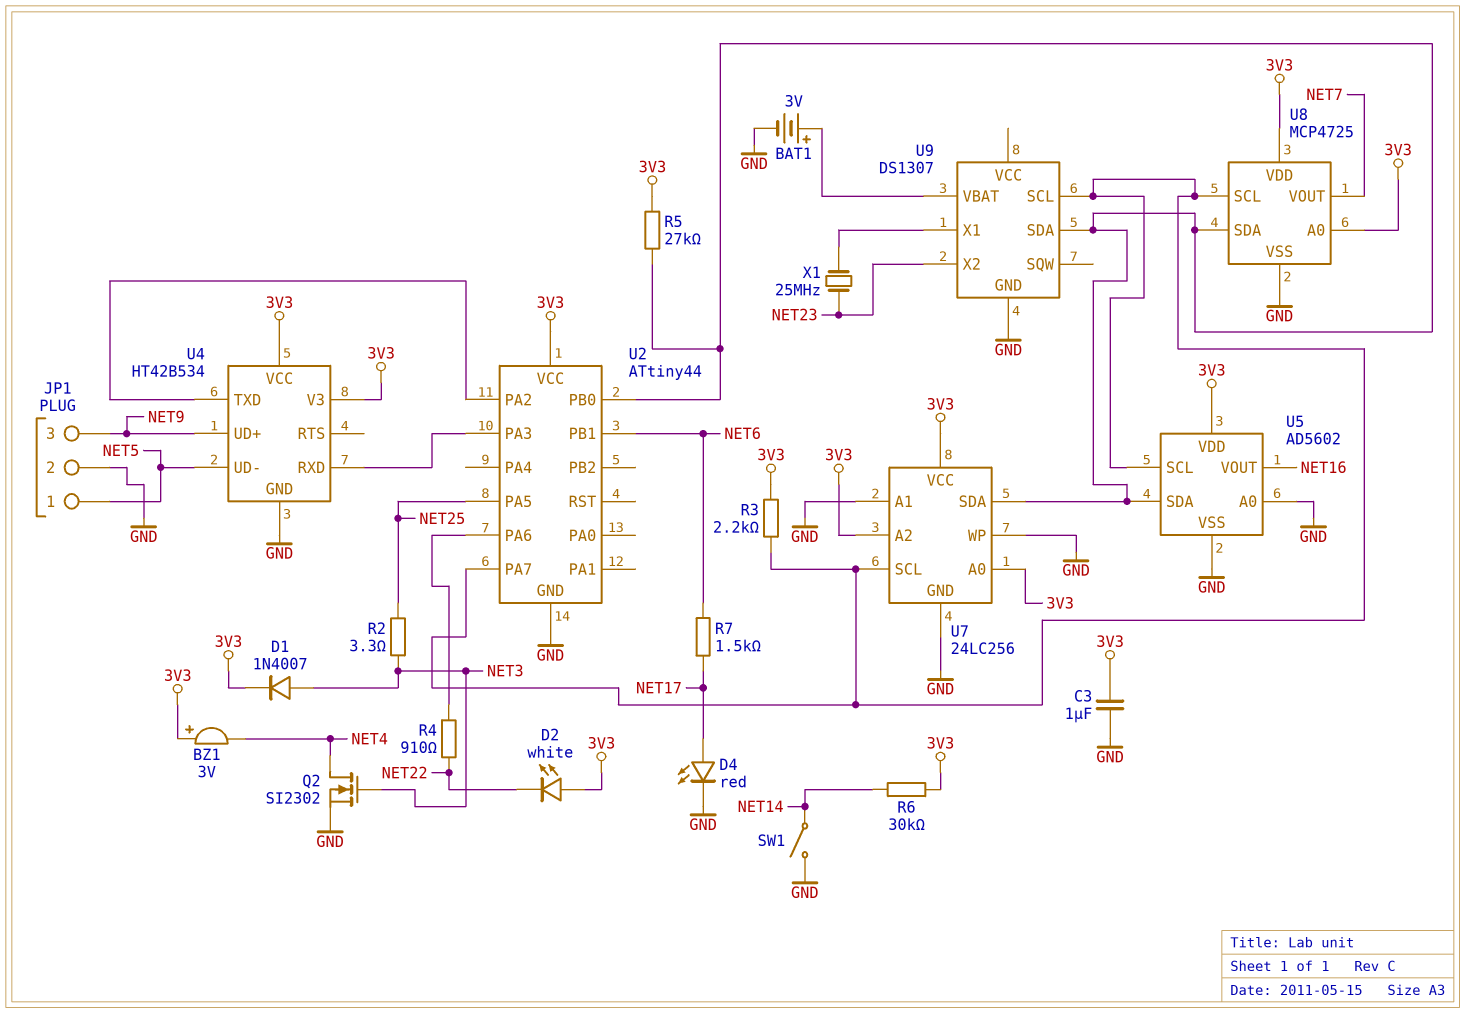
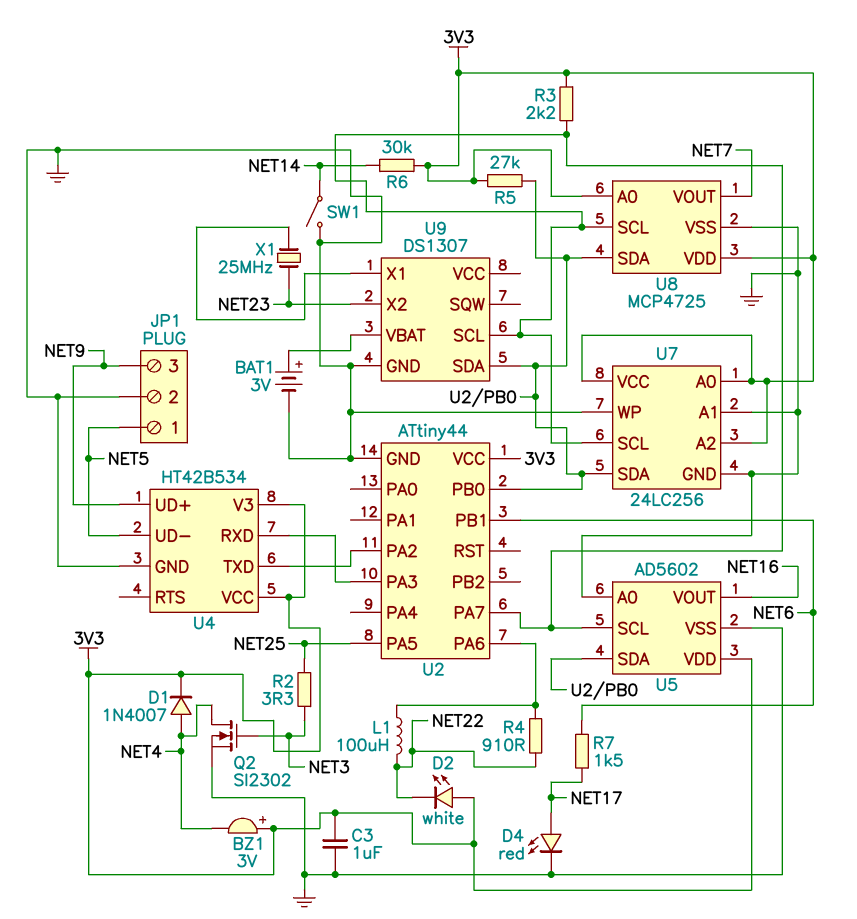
D1: diode 1N4007 (A NET3, K 3V3) -> diode 1N4007 (A NET4, K 3V3)
L1: none -> 100uH (NET22, U2/PA6)

